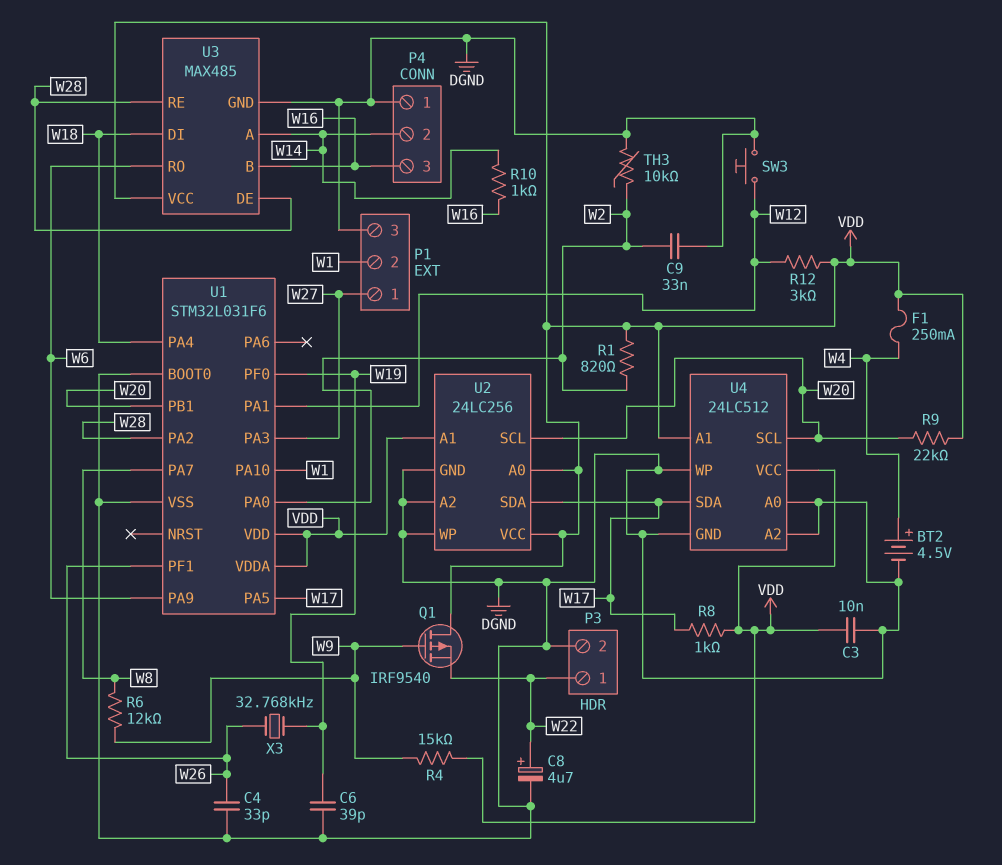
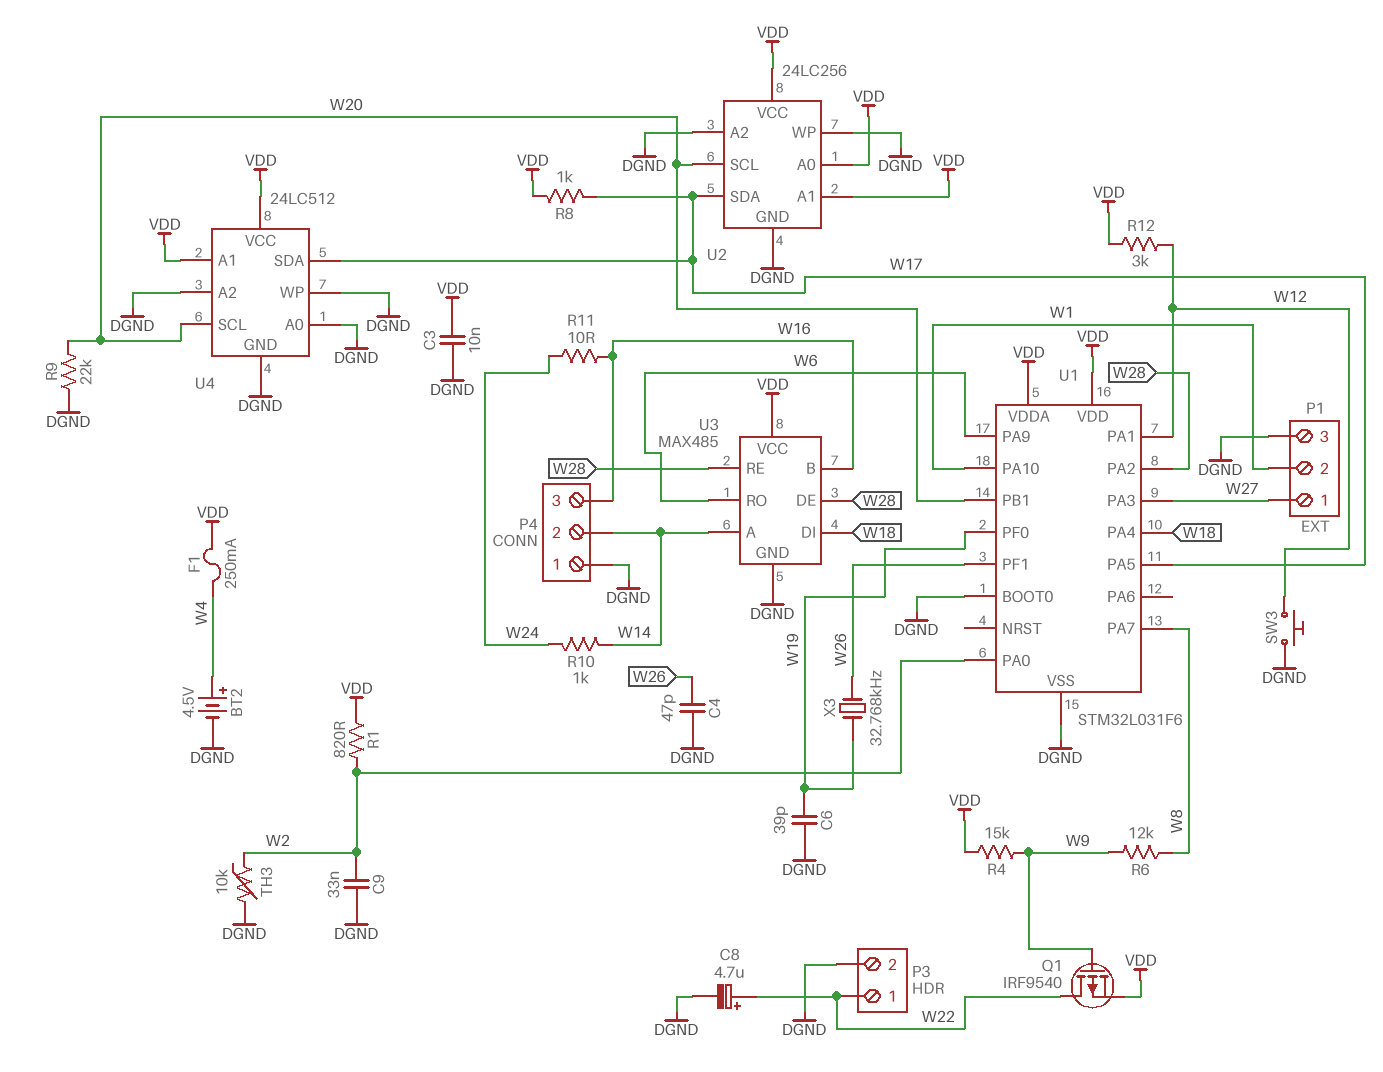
C4: 33pF (DGND, W26) -> 47pF (DGND, W26)
Q1: PMOS IRF9540 (G W9, D VDD, S W22) -> PMOS IRF9540 (G W9, D W22, S VDD)
R9: 22k (VDD, W20) -> 22k (DGND, W20)
R10: 1k (W14, W16) -> 1k (W14, W24)
R11: none -> 10 (W16, W24)

